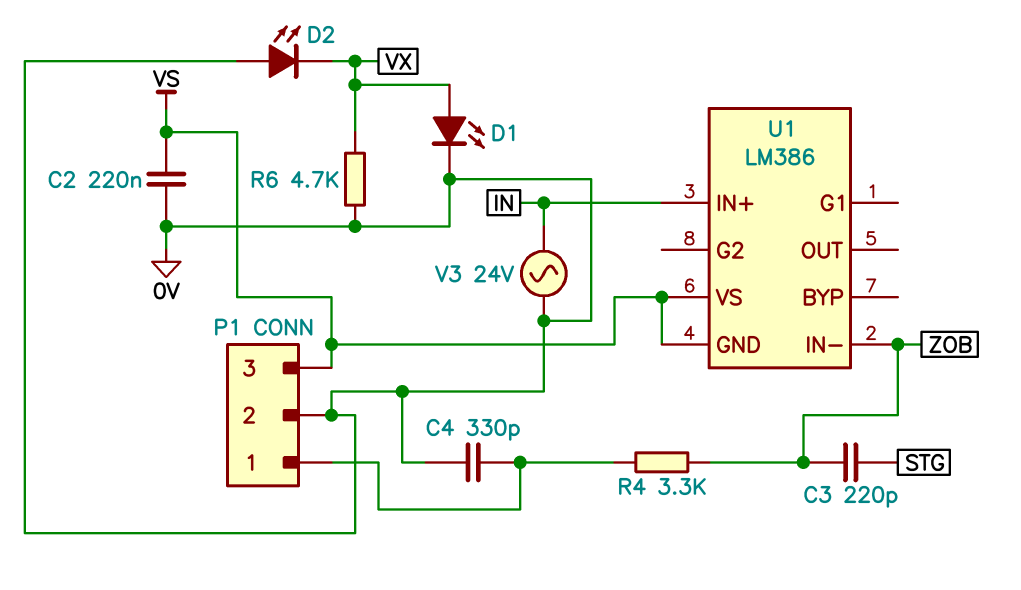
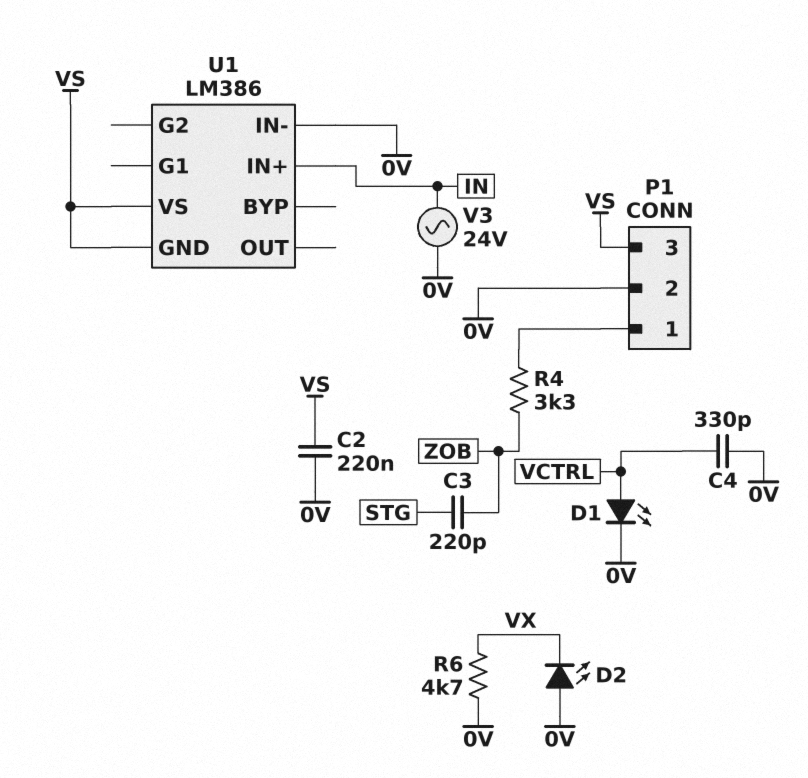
C4: 330pF (0V, P1/1) -> 330pF (0V, VCTRL)
D1: LED (A VX, K 0V) -> LED (A VCTRL, K 0V)
U1 pin IN-: ZOB -> 0V

